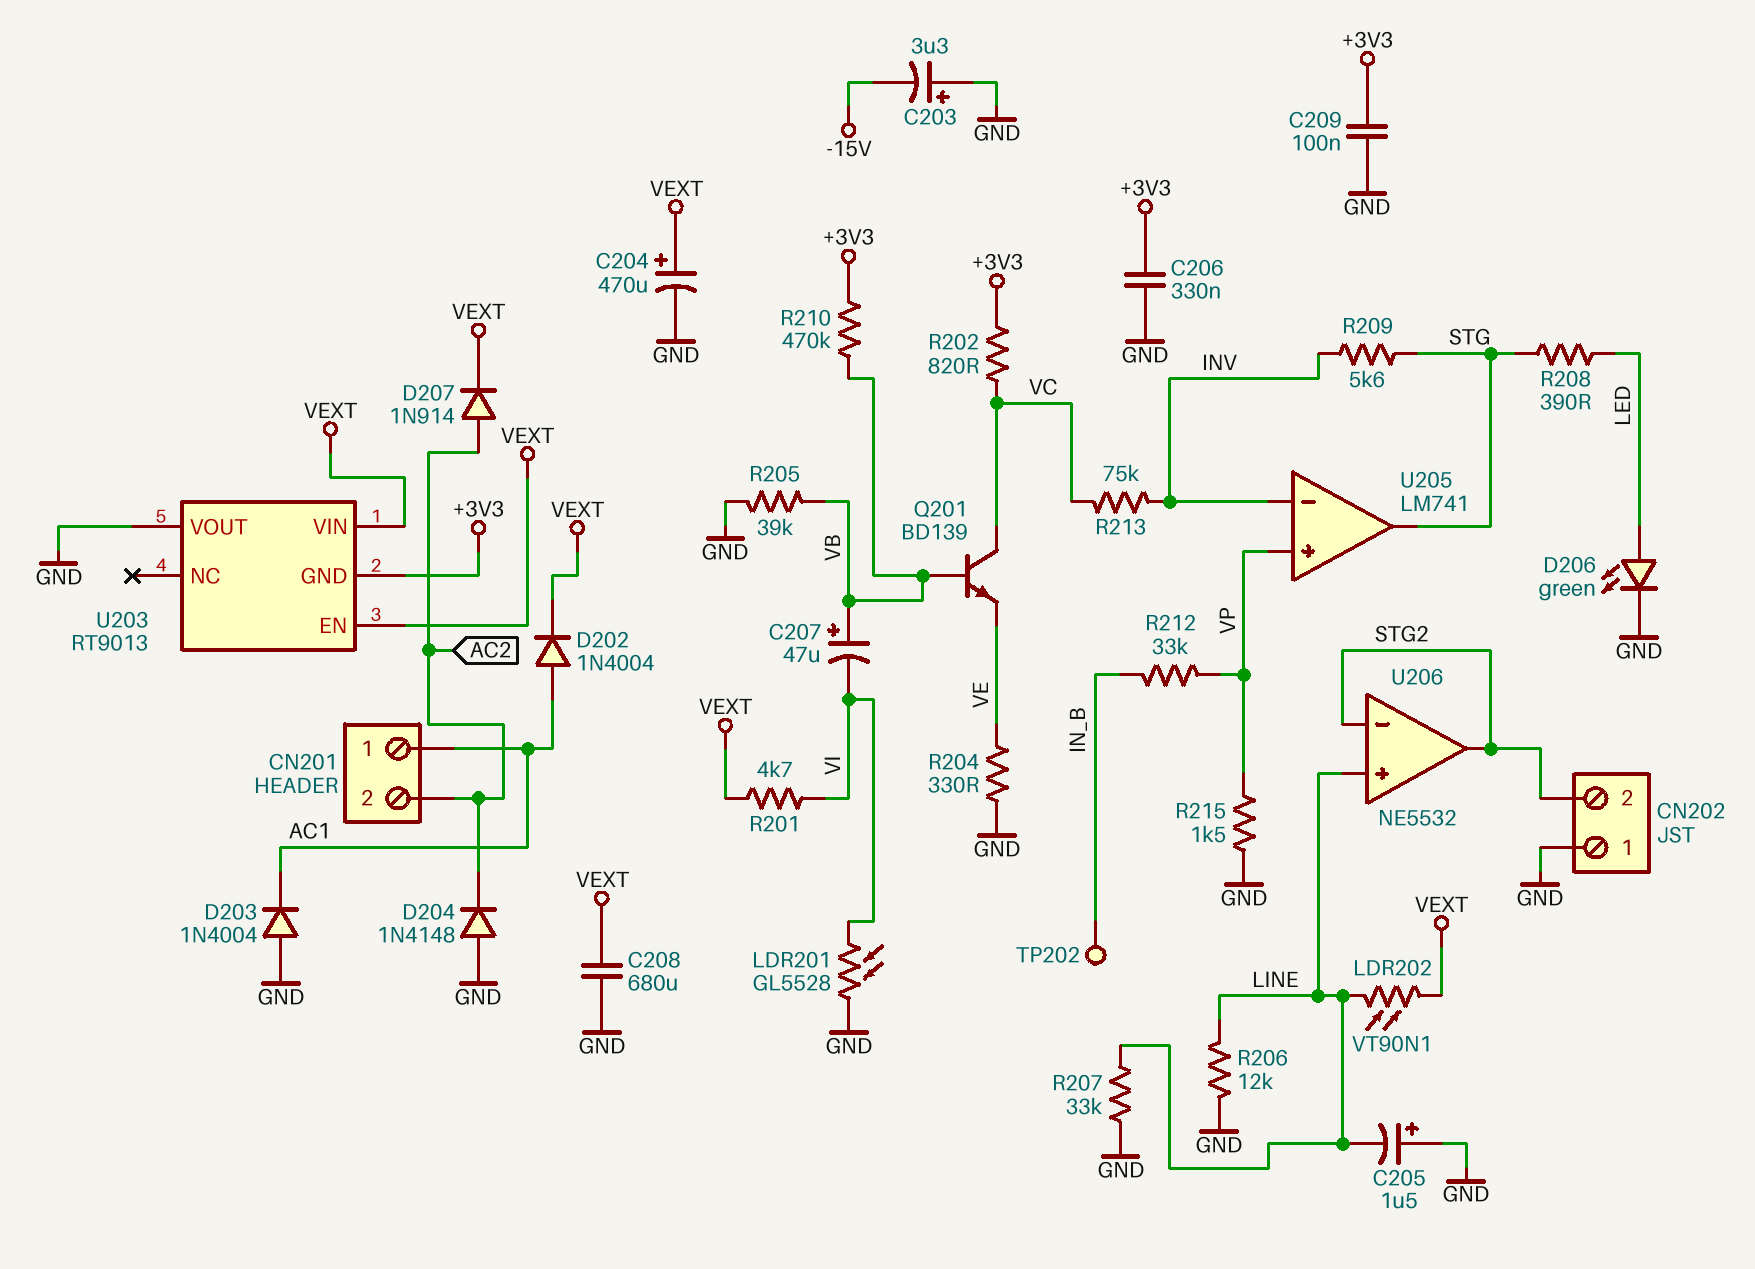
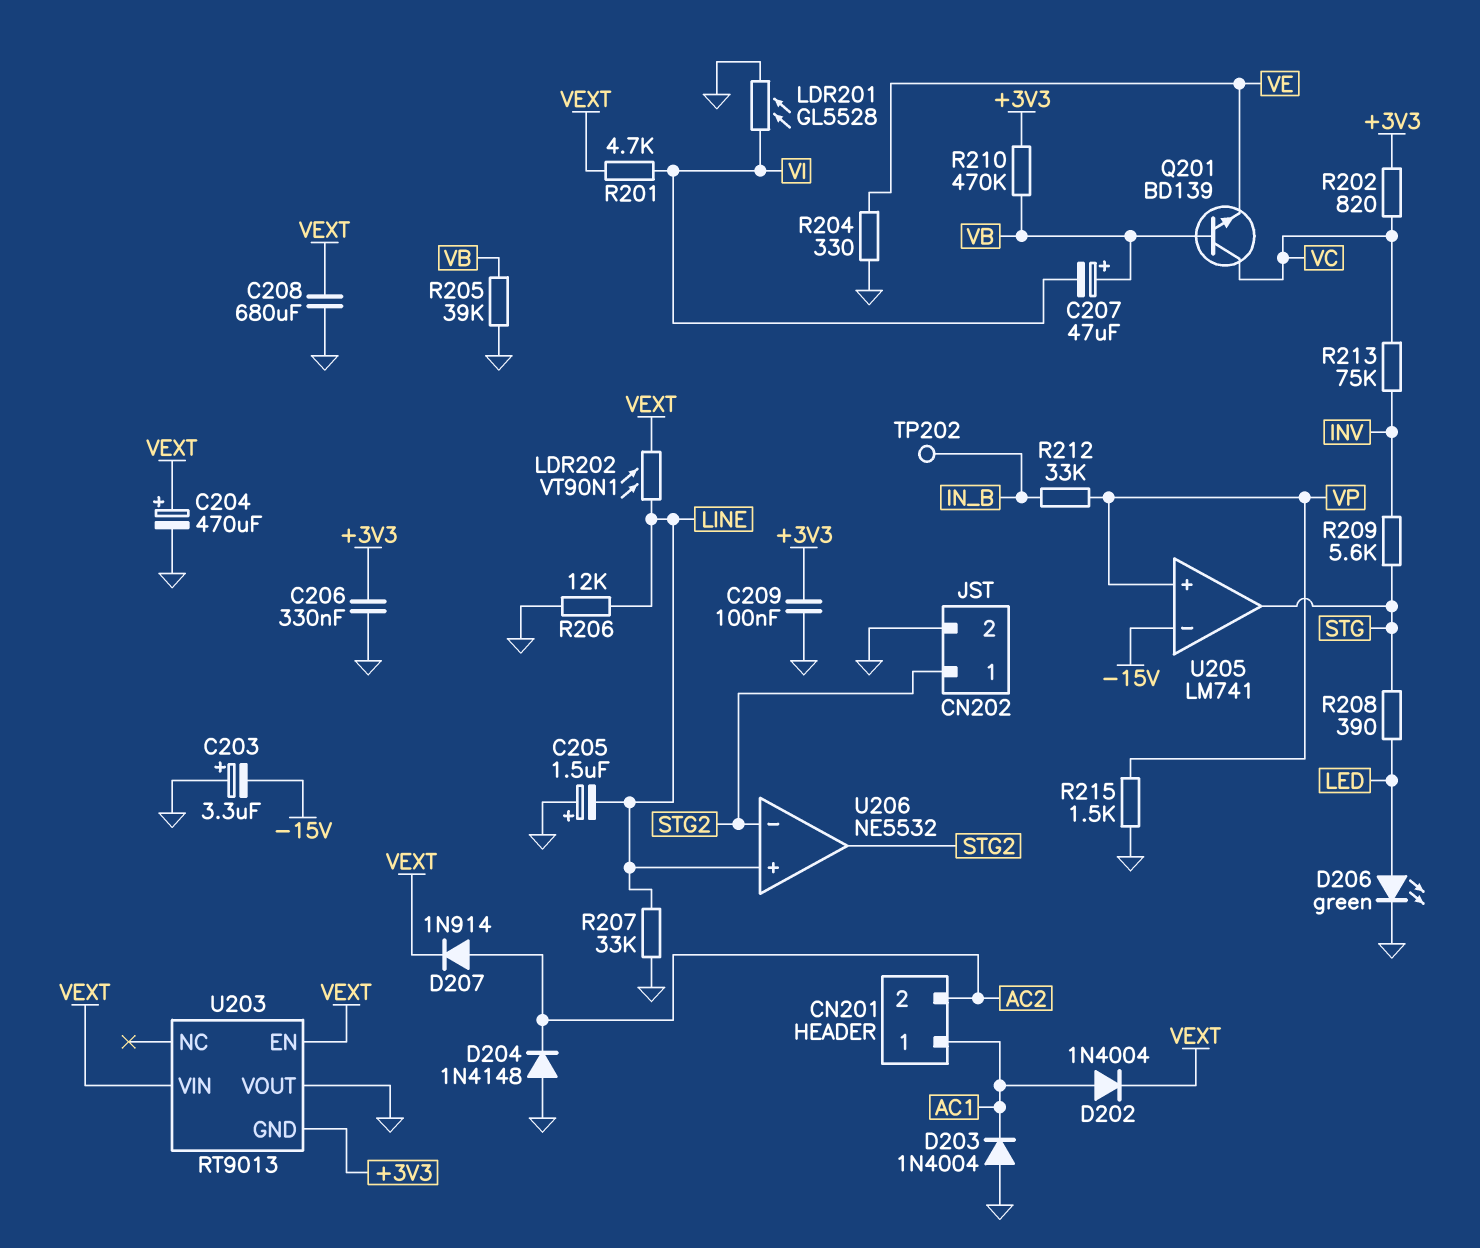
CN202 pin 1: GND -> STG2
CN202 pin 2: STG2 -> GND
U205 pin in-: INV -> -15V

